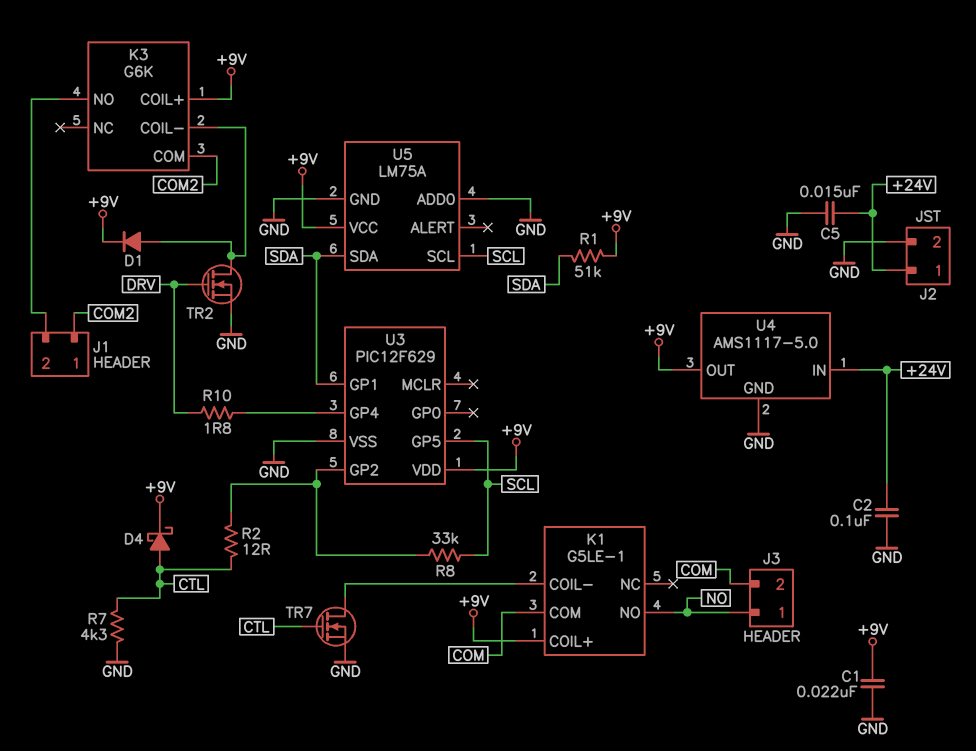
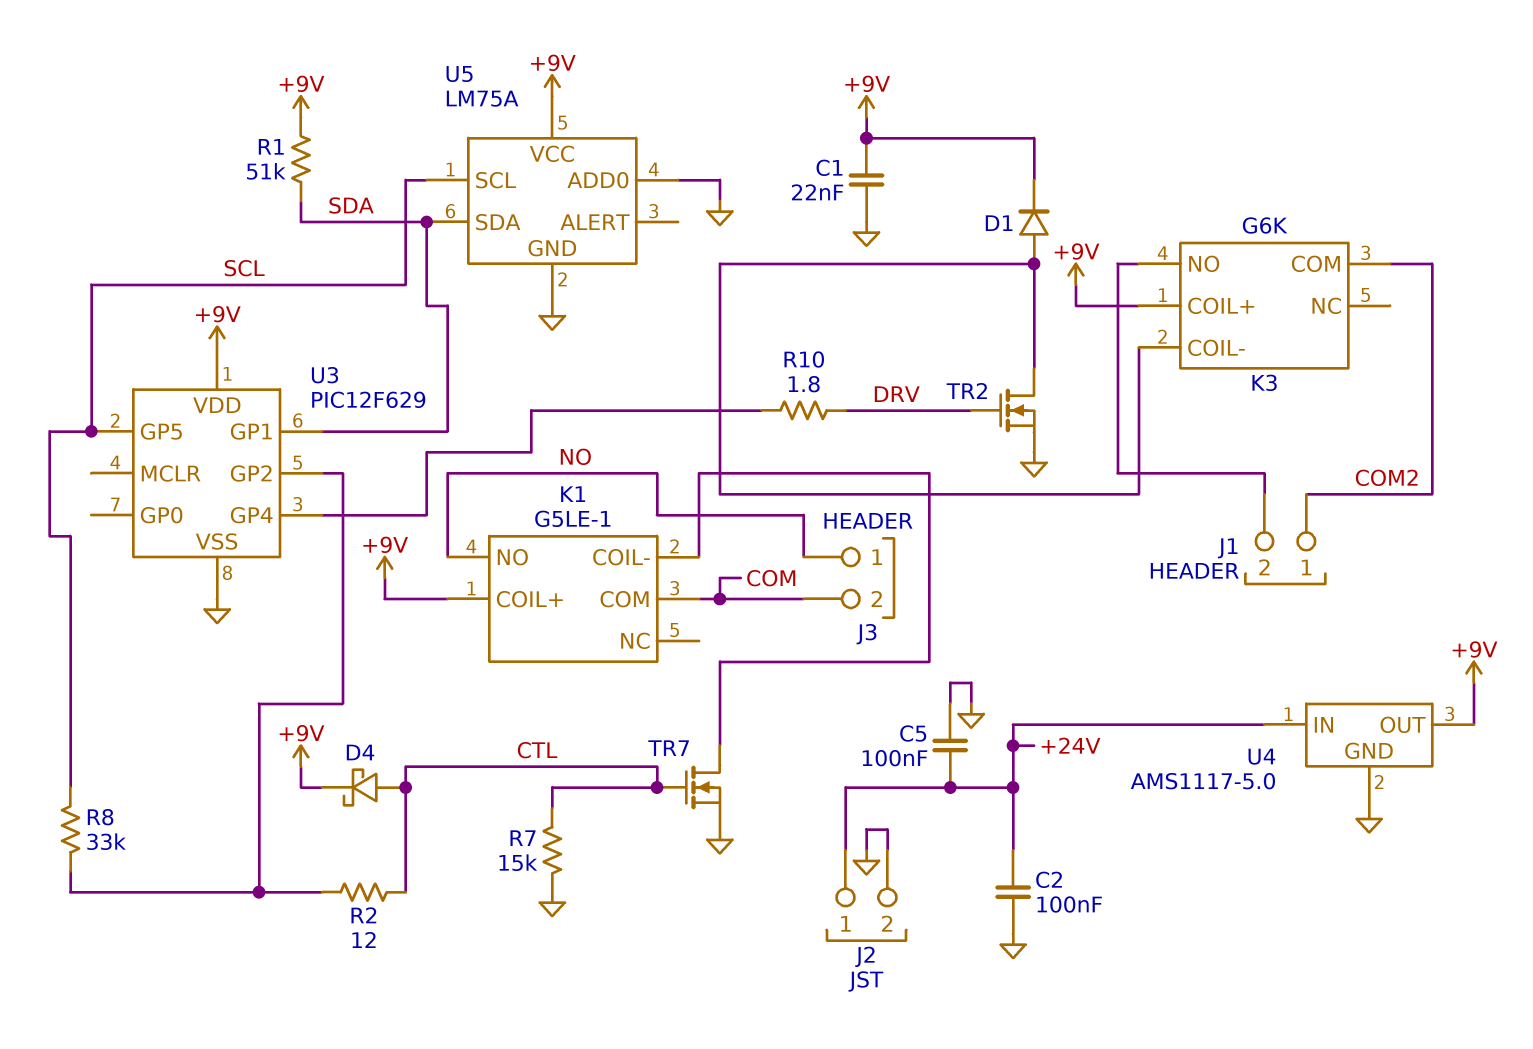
C5: 15nF (+24V, GND) -> 100nF (+24V, GND)
R7: 4.3k (CTL, GND) -> 15k (CTL, GND)

